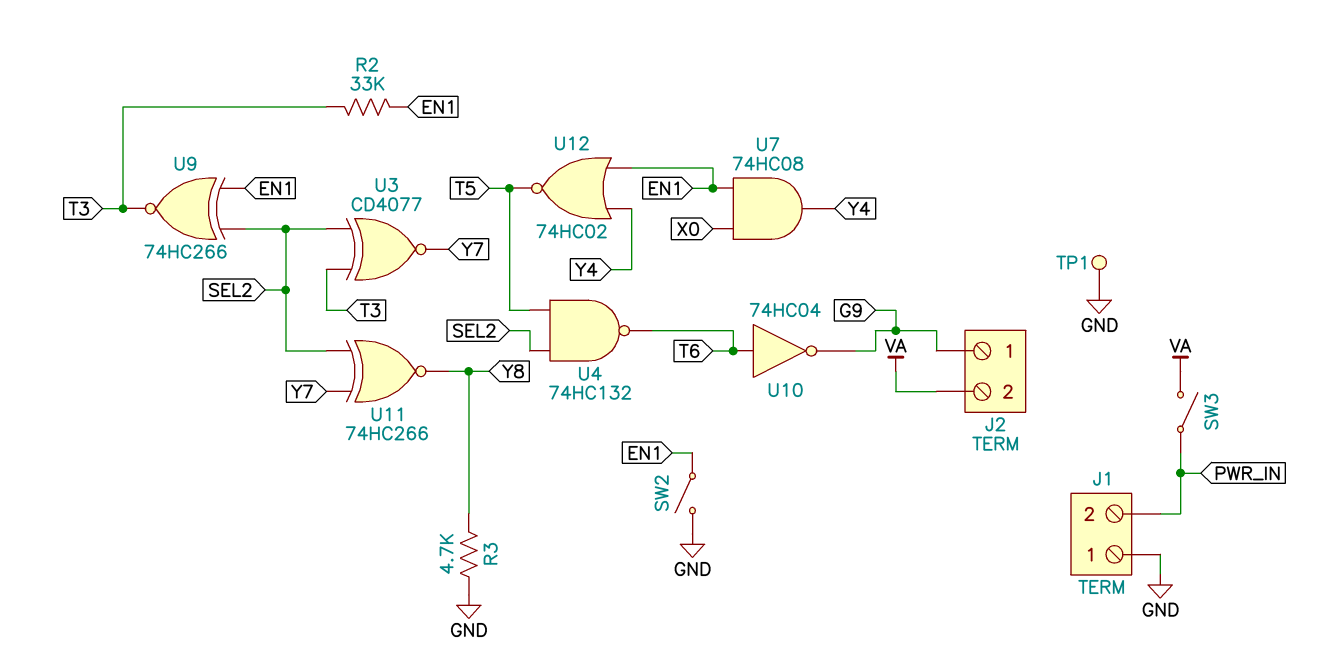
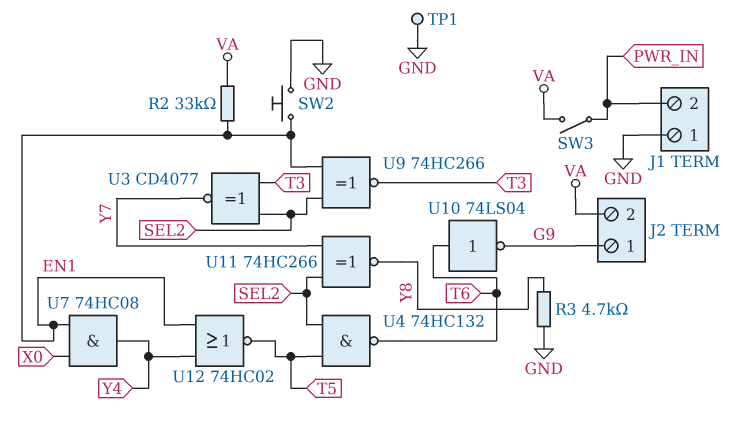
R2: 33k (EN1, T3) -> 33k (EN1, VA)
SW2: switch (EN1, GND) -> button (EN1, GND)
U10: NOT 74HC04 (in T6, out G9) -> NOT 74LS04 (in T6, out G9)

